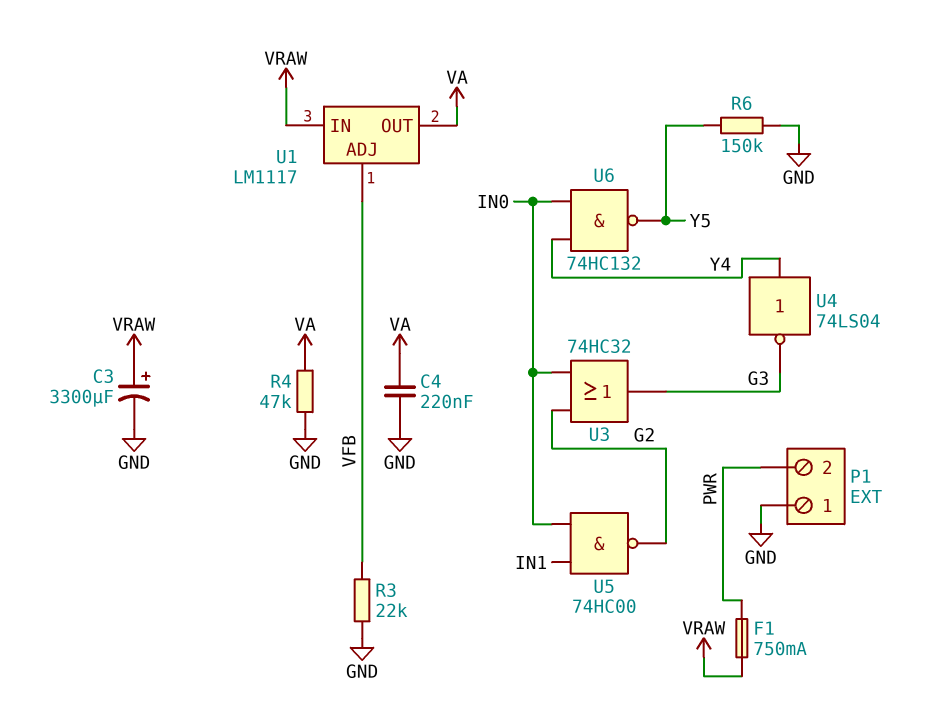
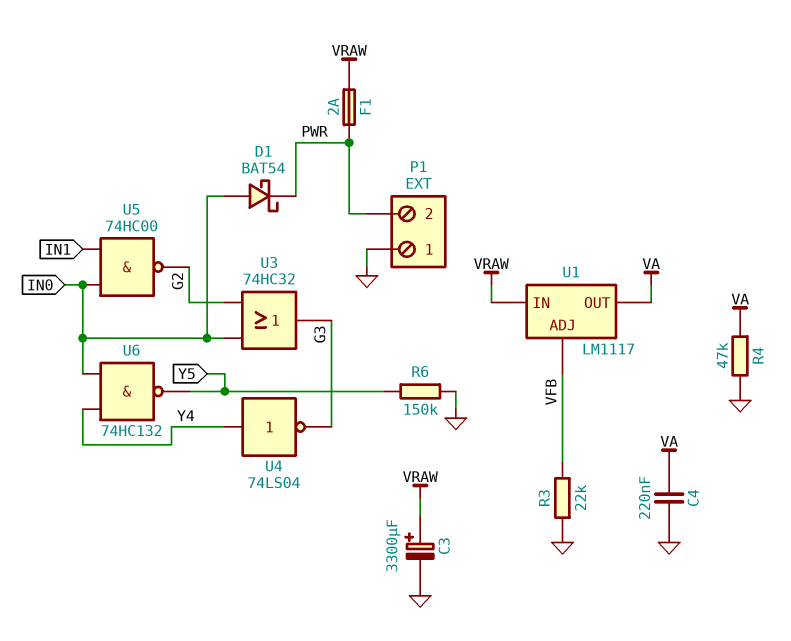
D1: none -> schottky BAT54 (A IN0, K PWR)
F1: 750mA (PWR, VRAW) -> 2A (PWR, VRAW)

